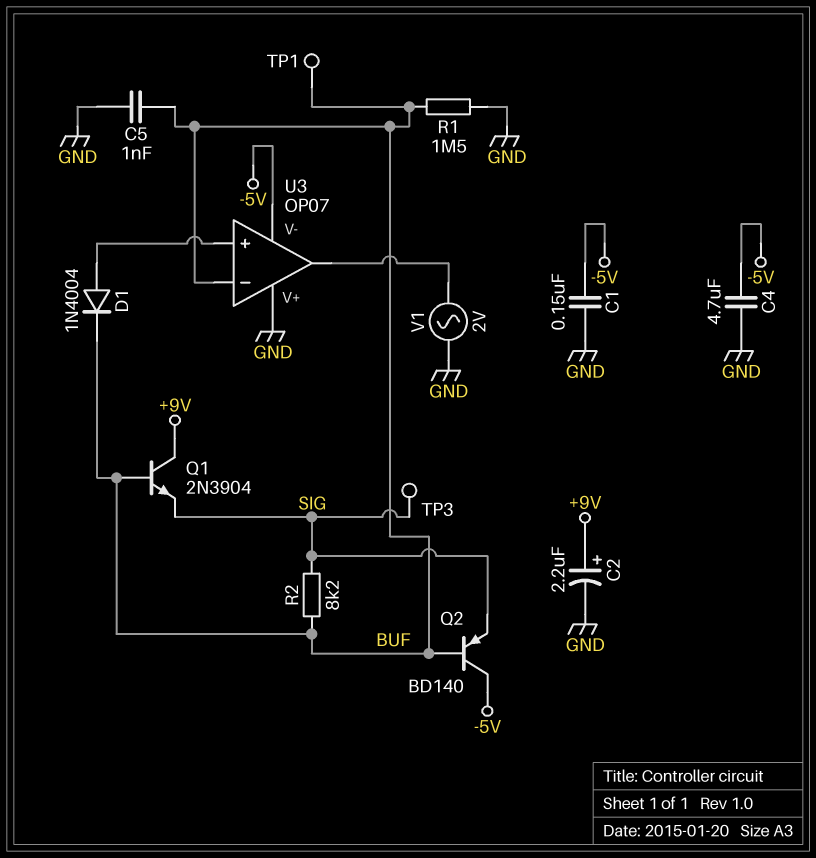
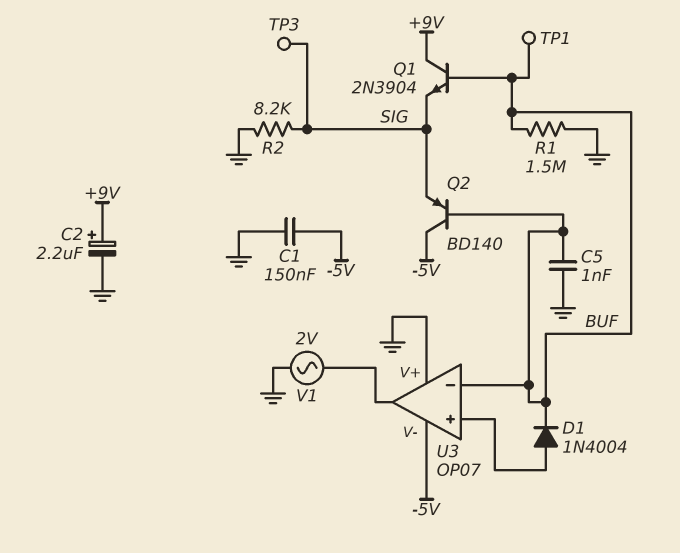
C4: 4.7uF (-5V, GND) -> none
R2: 8.2k (BUF, SIG) -> 8.2k (GND, SIG)

